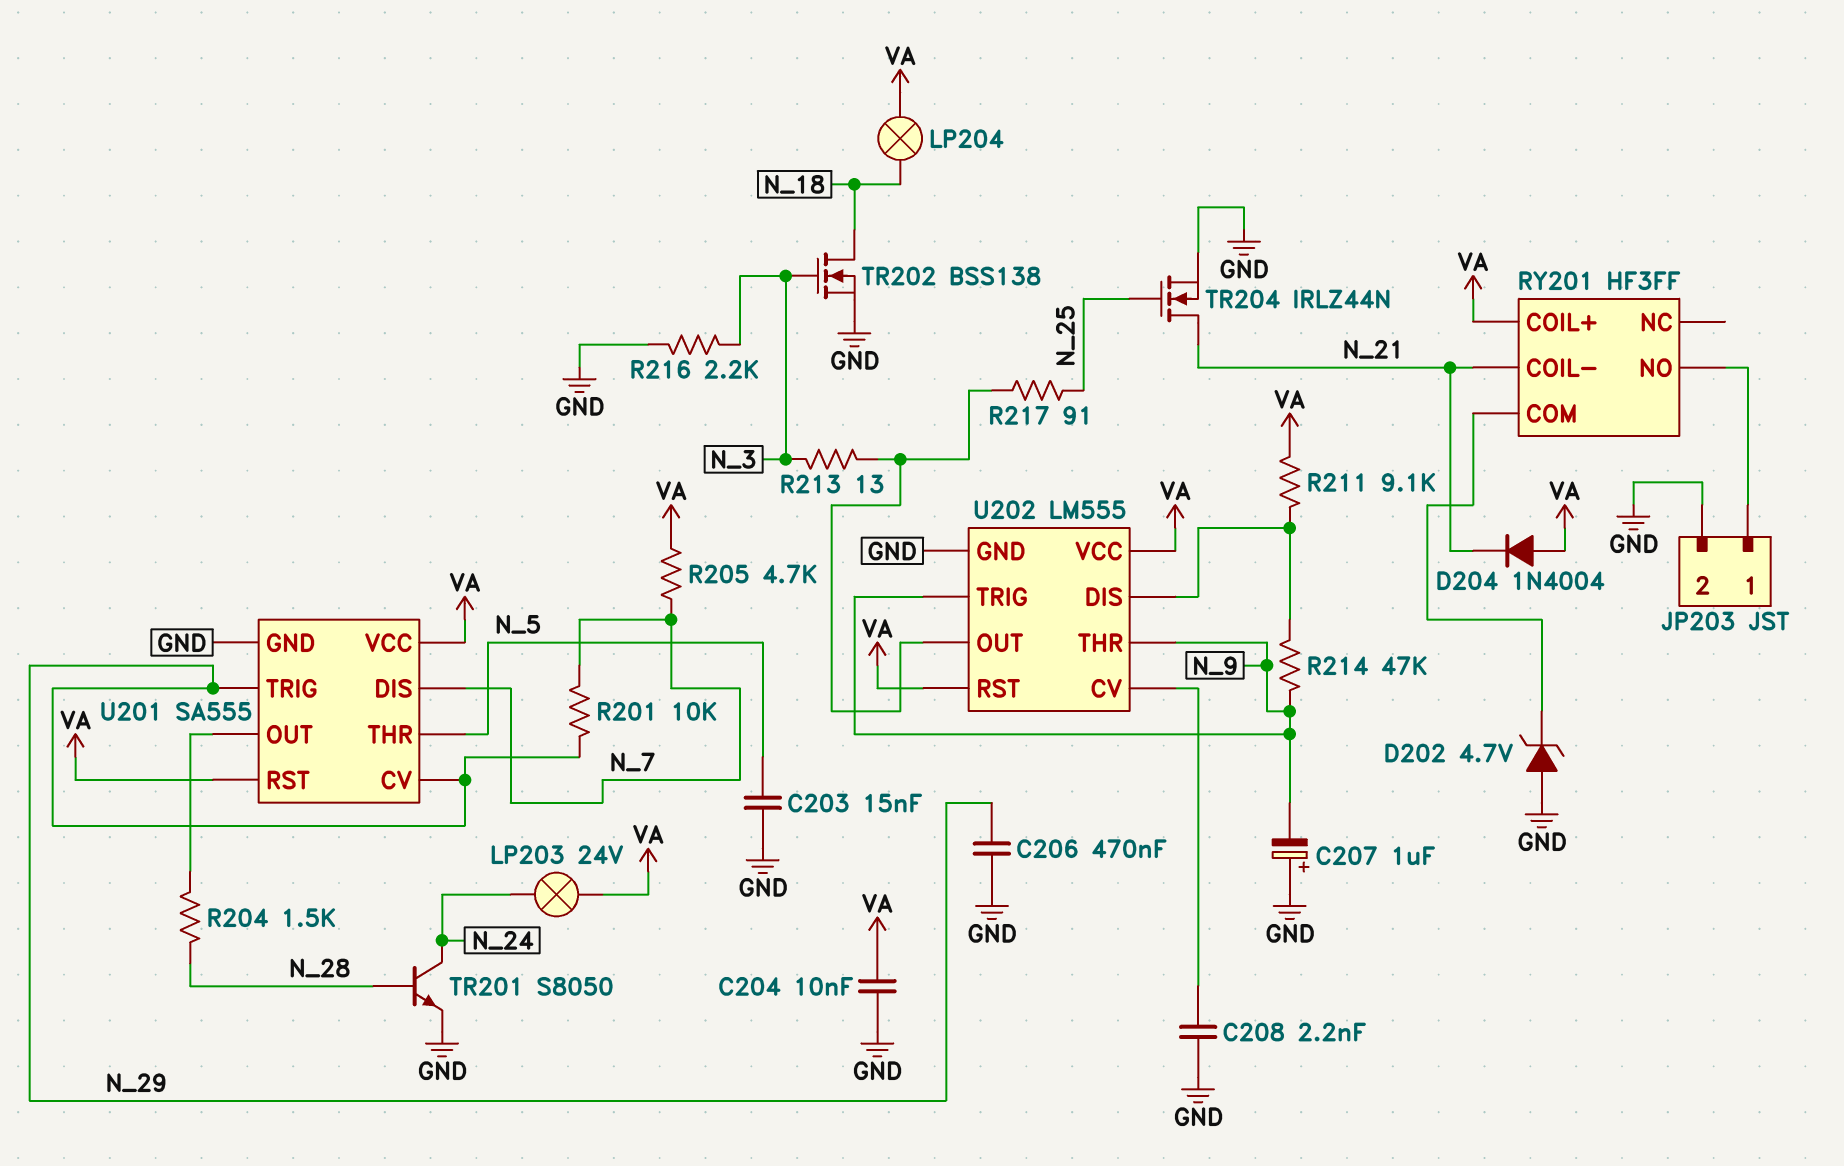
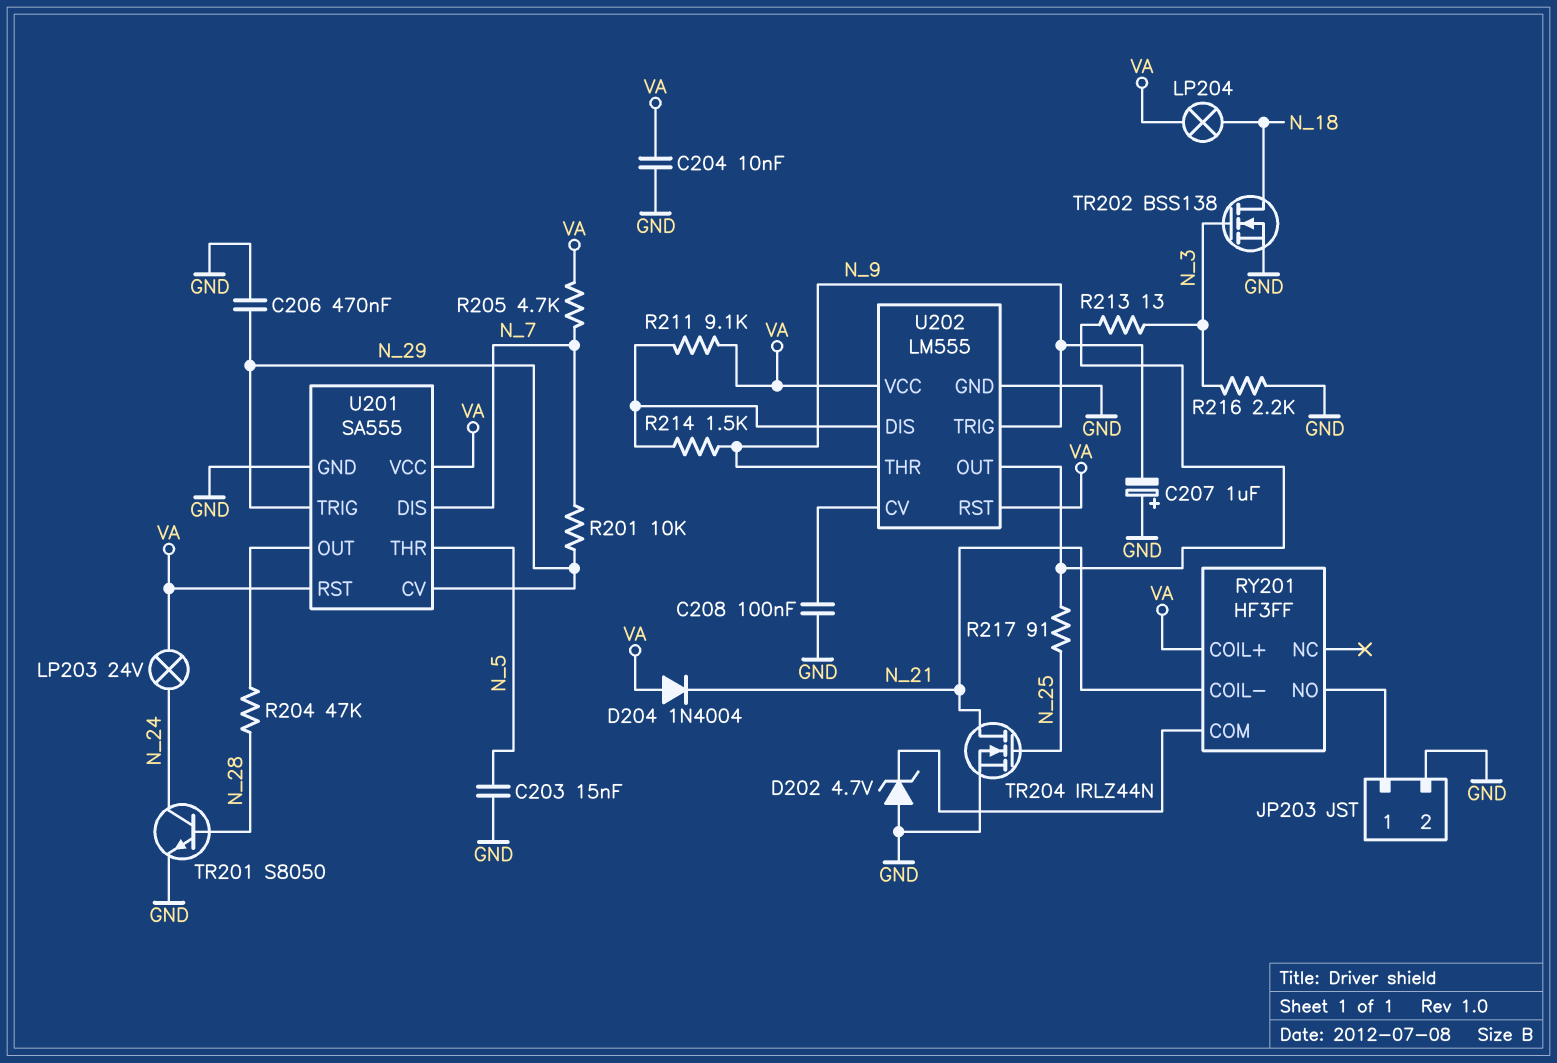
C208: 2.2nF (GND, U202/CV) -> 100nF (GND, U202/CV)
R204: 1.5k (N_28, U201/OUT) -> 47k (N_28, U201/OUT)
R214: 47k (N_9, U202/DIS) -> 1.5k (N_9, U202/DIS)

